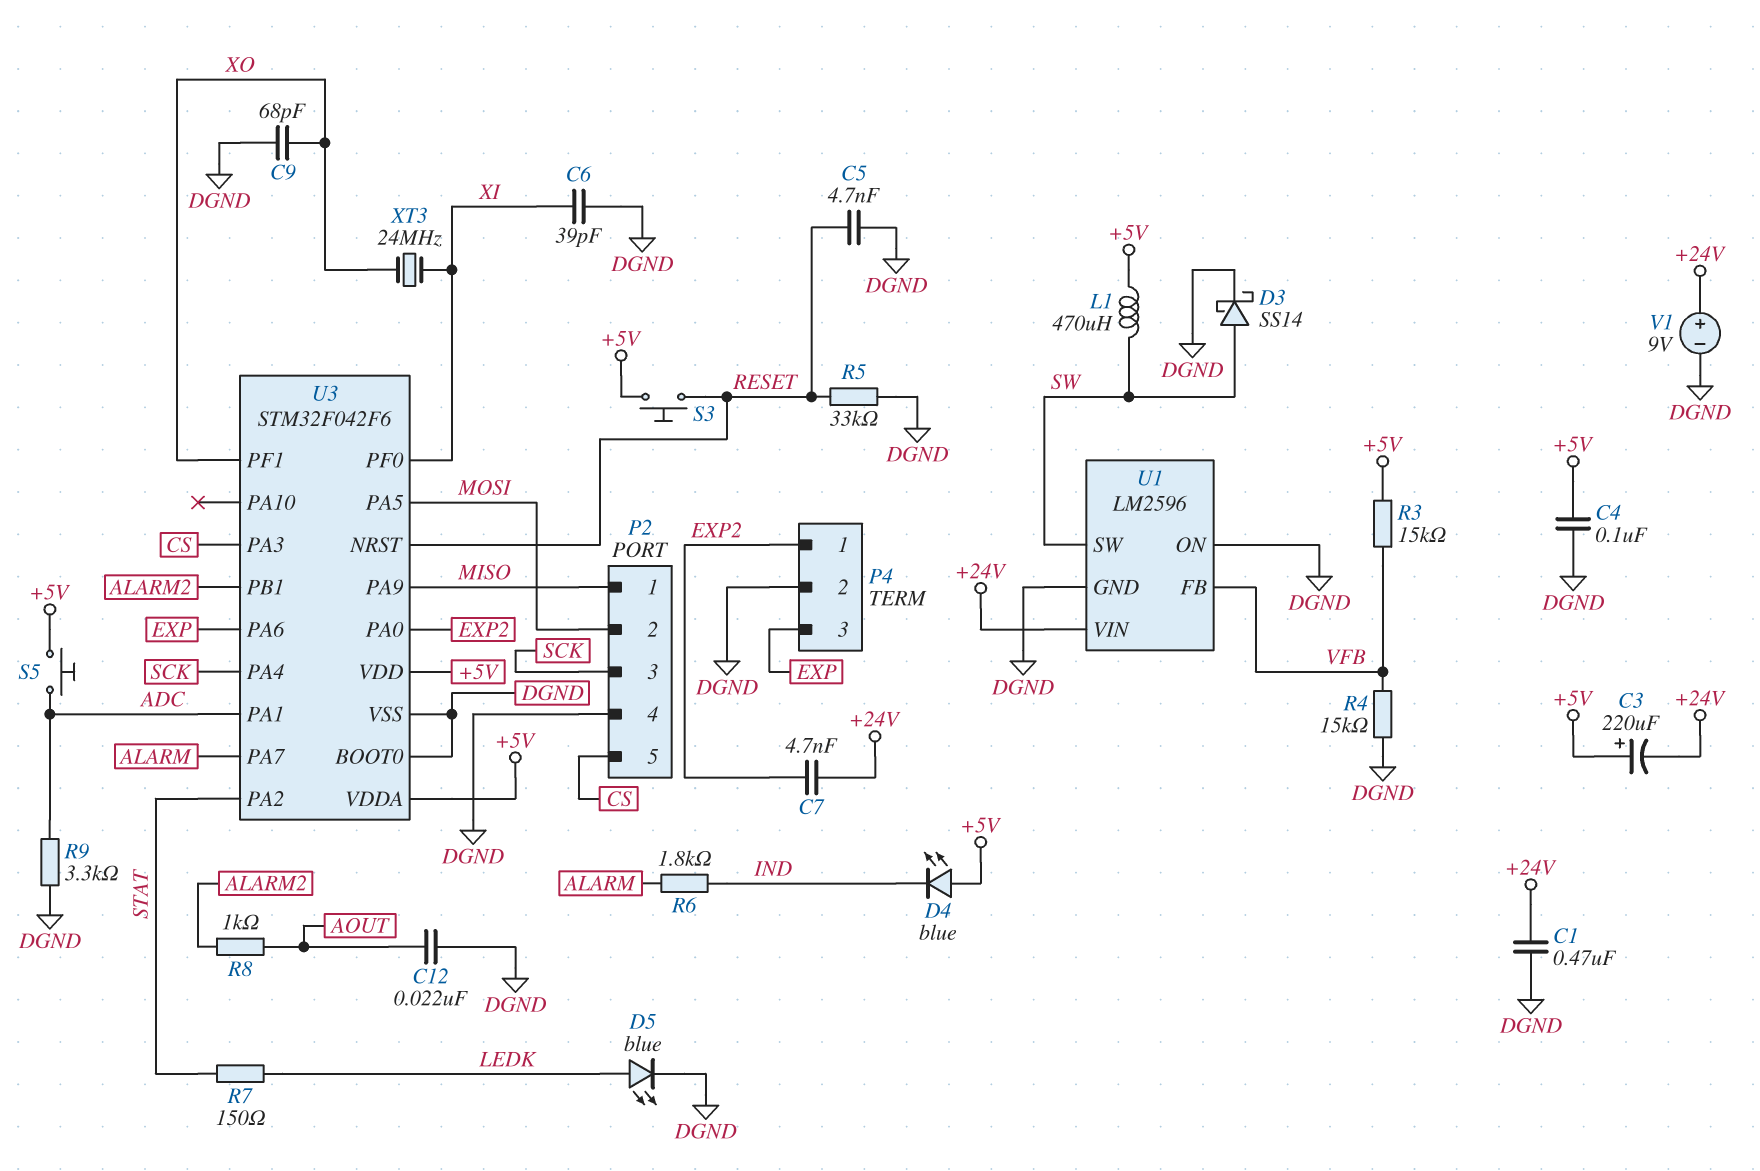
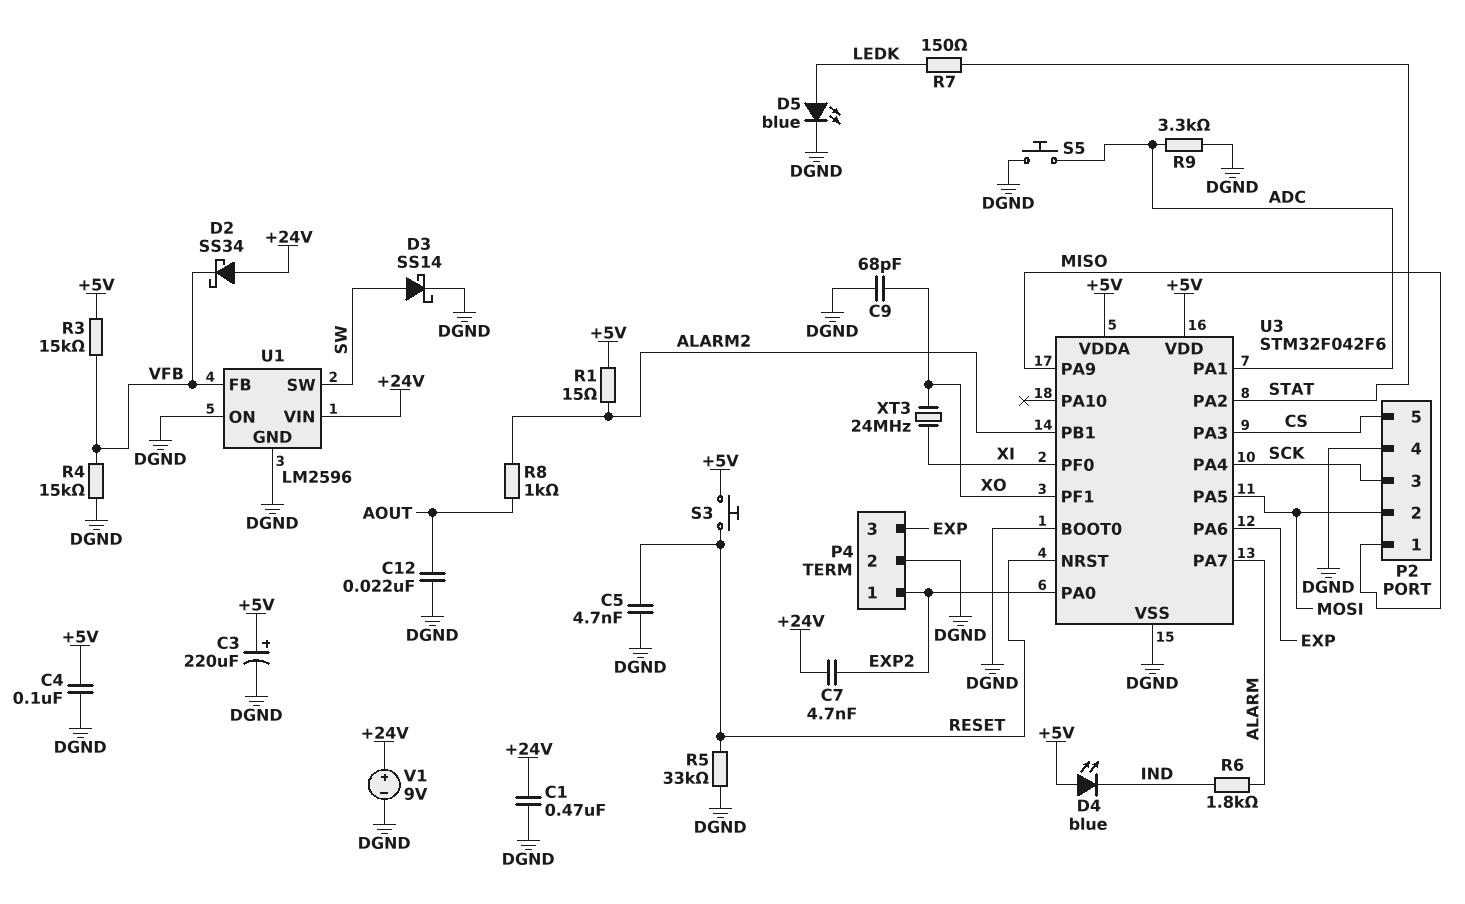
C3: 220uF (plus +5V, minus +24V) -> 220uF (plus +5V, minus DGND)
C6: 39pF (DGND, XI) -> none
D2: none -> schottky SS34 (A +24V, K VFB)
L1: 470uH (+5V, SW) -> none
R1: none -> 15 (+5V, ALARM2)
S5: button (+5V, ADC) -> button (ADC, DGND)

